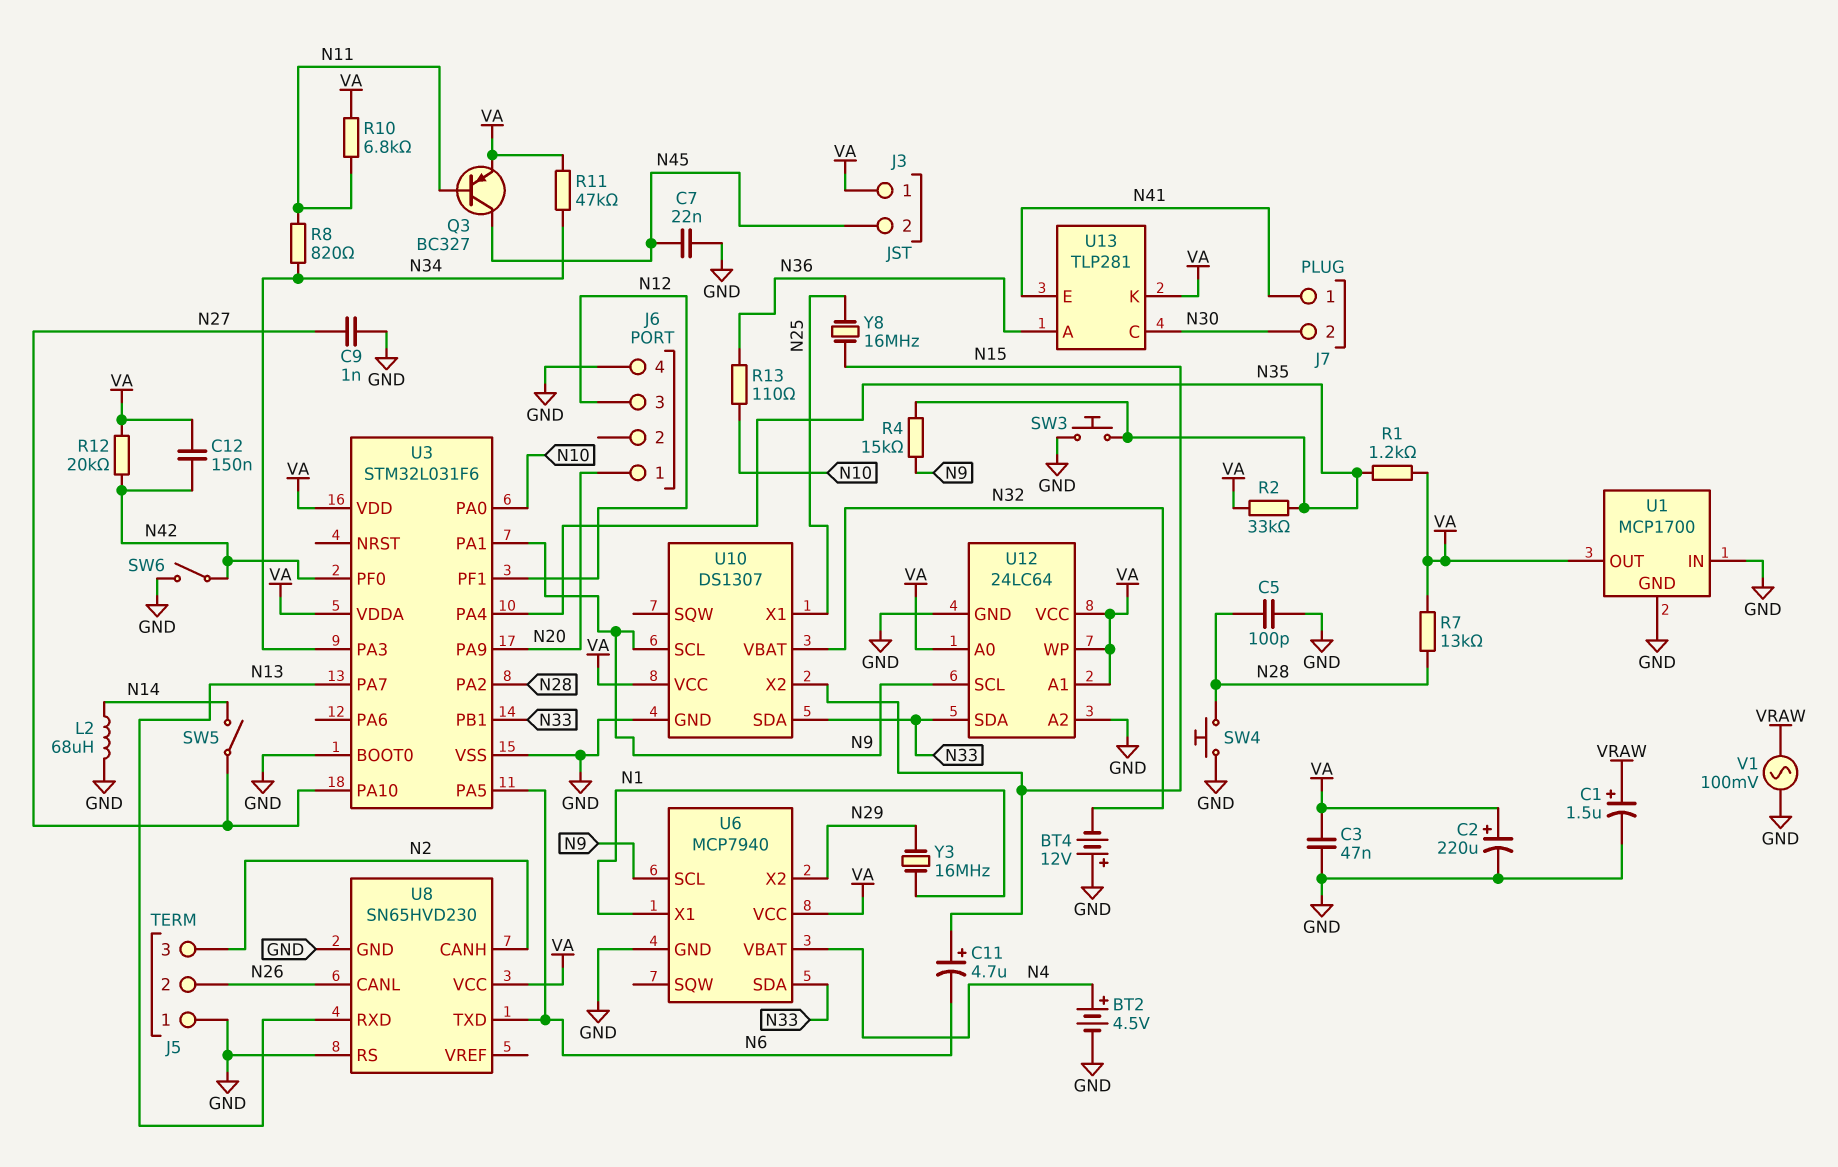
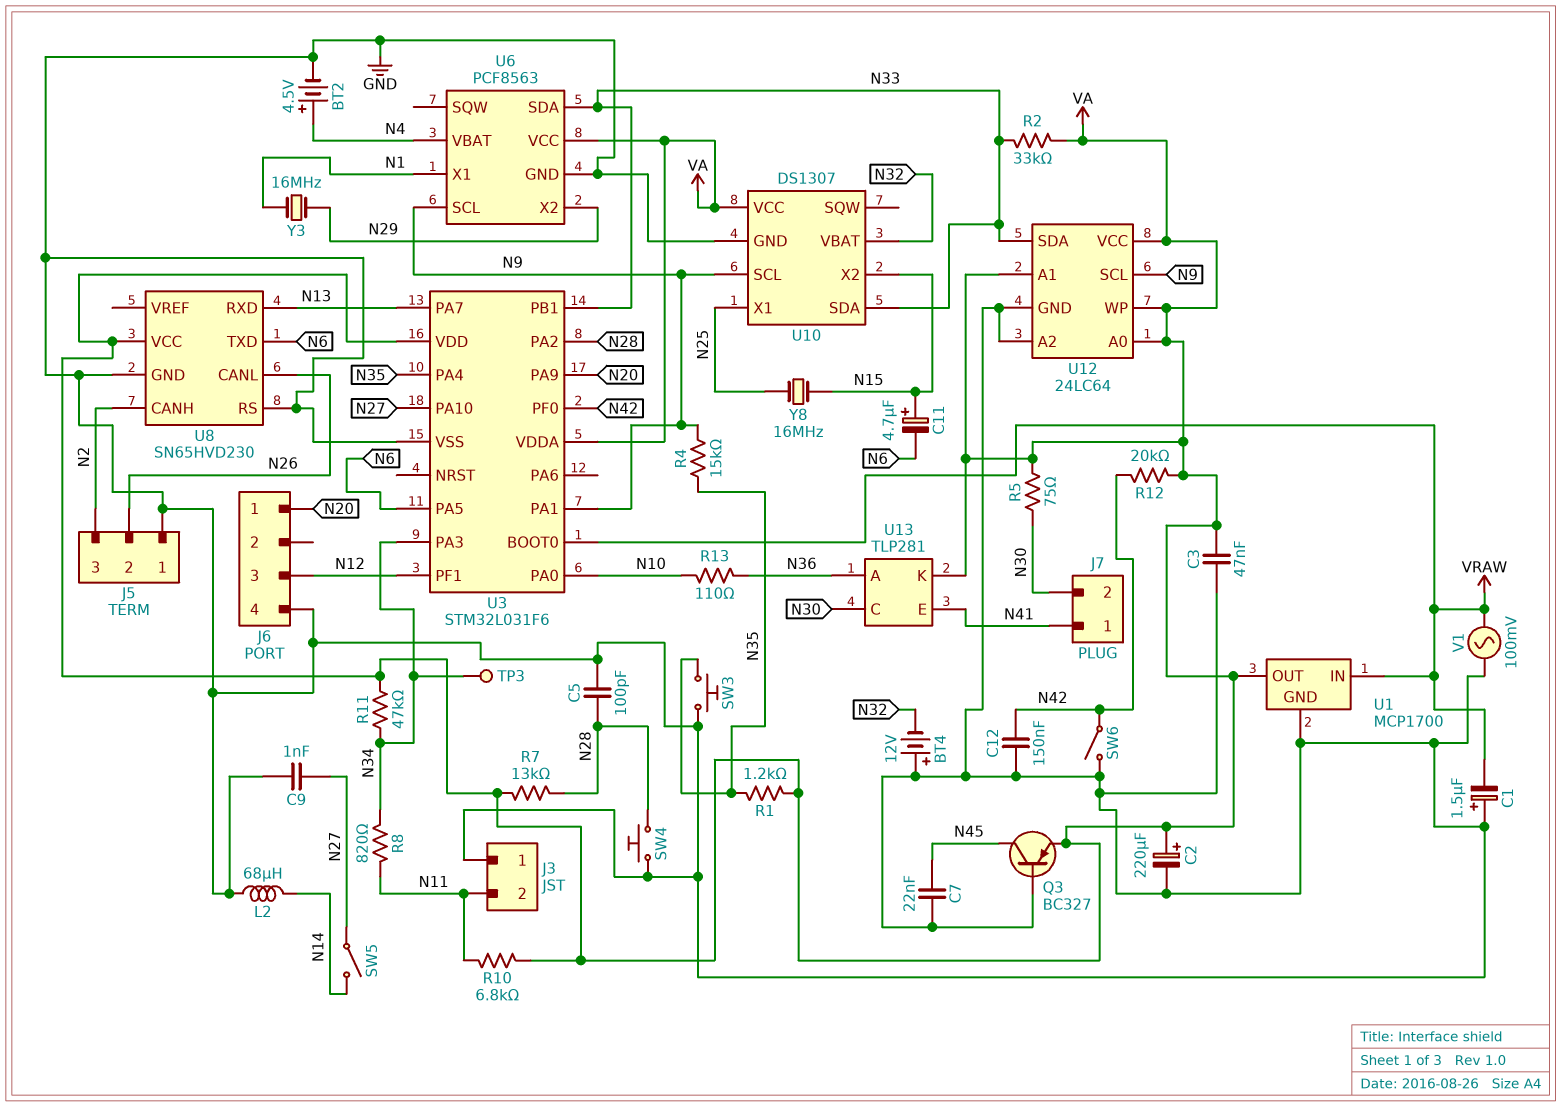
C1: 1.5uF (plus VRAW, minus GND) -> 1.5uF (plus GND, minus VRAW)
C12: 150nF (N42, VA) -> 150nF (GND, N42)
J3 pin 1: VA -> GND
J3 pin 2: N45 -> N11
Q3: PNP BC327 (B N11, C N45, E VA) -> PNP BC327 (B GND, C N45, E VA)
R2: 33k (N35, VA) -> 33k (N33, VA)
R5: none -> 75 (N30, VA)
TP3: none -> test point (N34)
U1 pin IN: GND -> VRAW
U3 pin BOOT0: GND -> VRAW
U6: MCP7940 -> PCF8563

